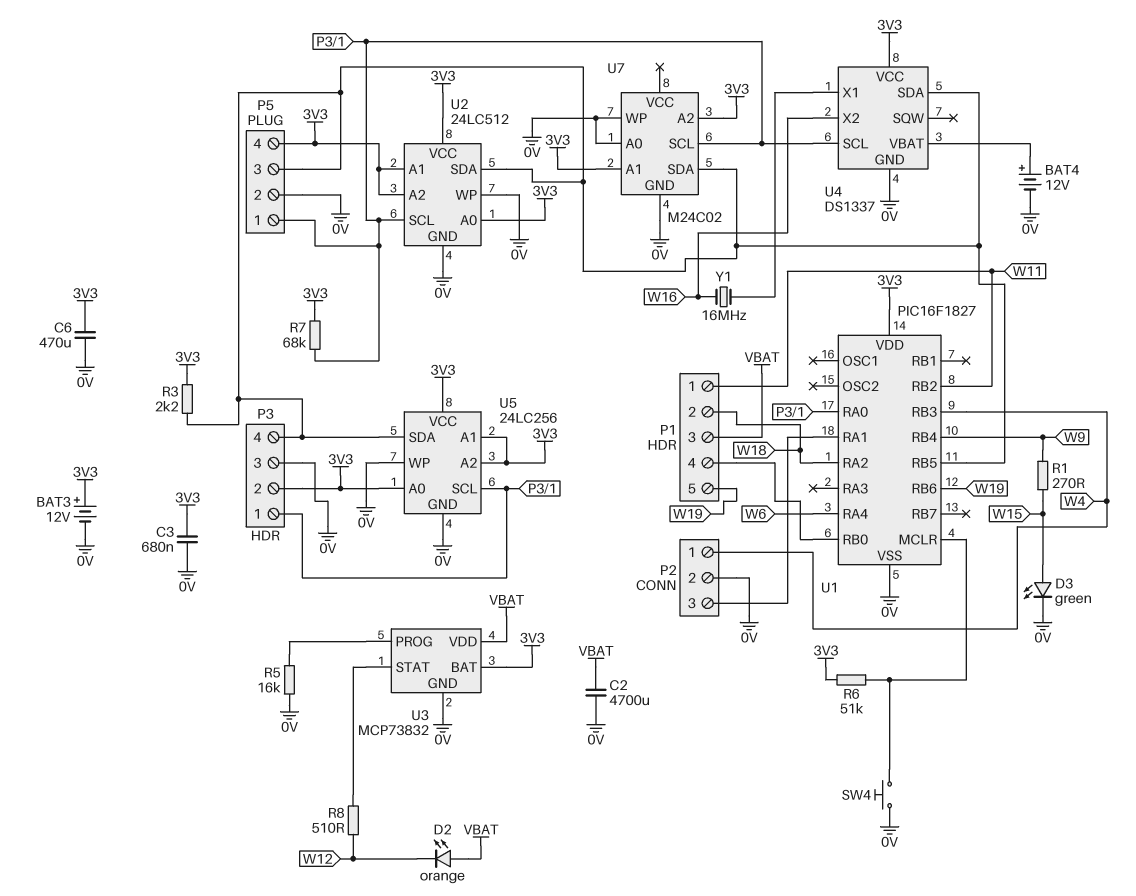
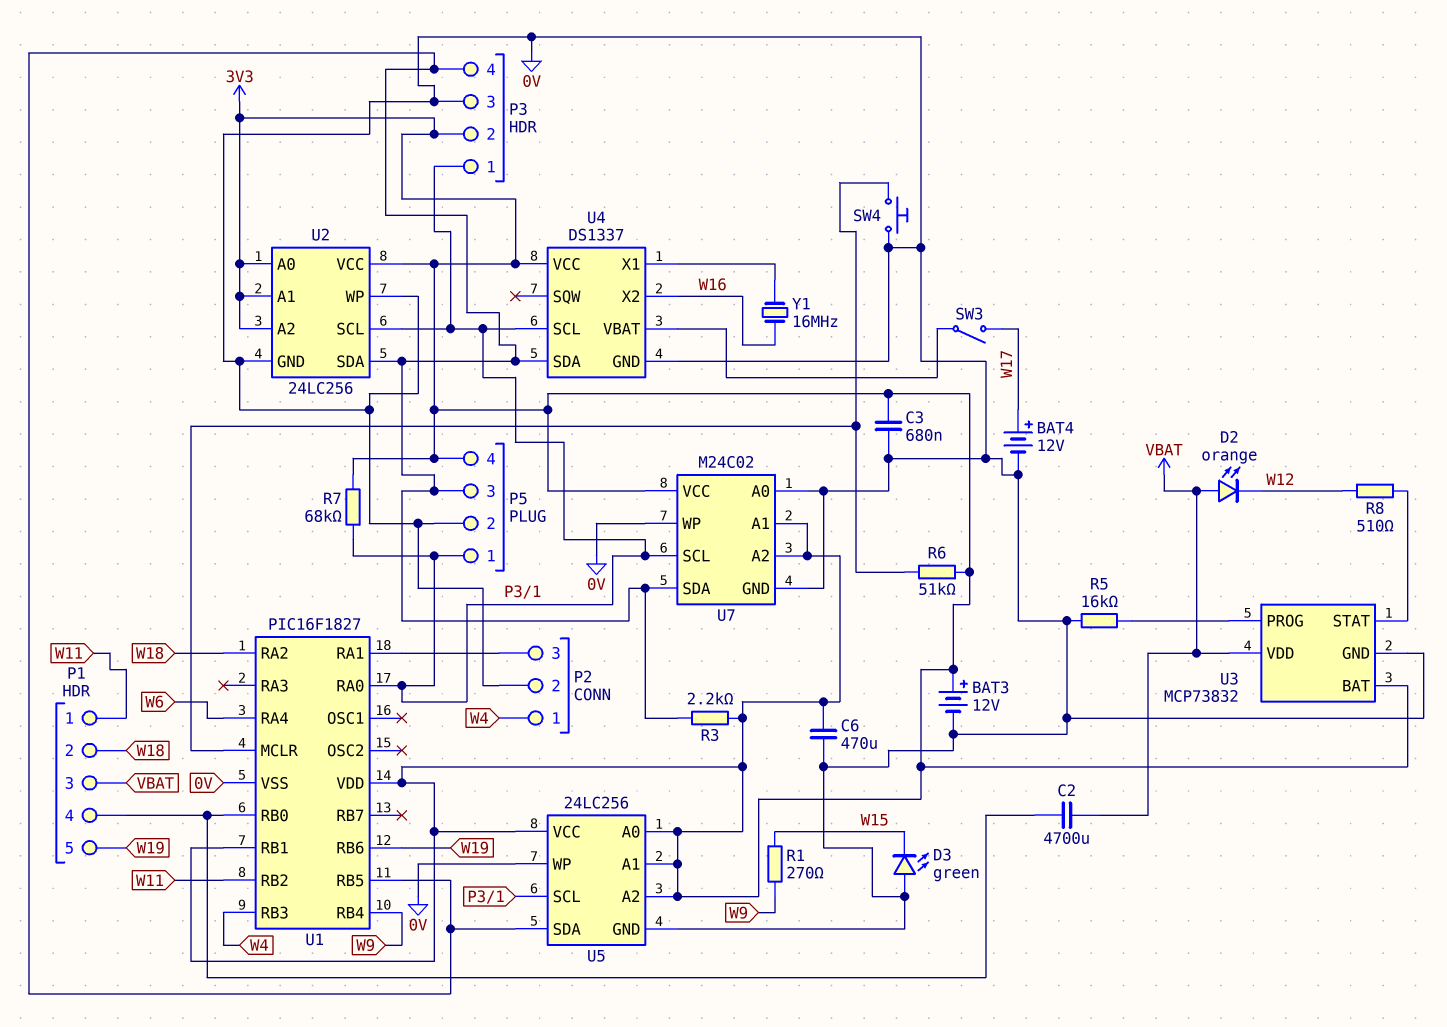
BAT4: 12V (plus U4/VBAT, minus 0V) -> 12V (plus W17, minus 0V)
C2: 4700uF (0V, VBAT) -> 4700uF (P1/4, VBAT)
D3: LED green (A W15, K 0V) -> LED green (A 0V, K W15)
SW3: none -> switch (U4/VBAT, W17)
U1 pin RB1: none -> 3V3
U2: 24LC512 -> 24LC256
U7 pin VCC: none -> 3V3

